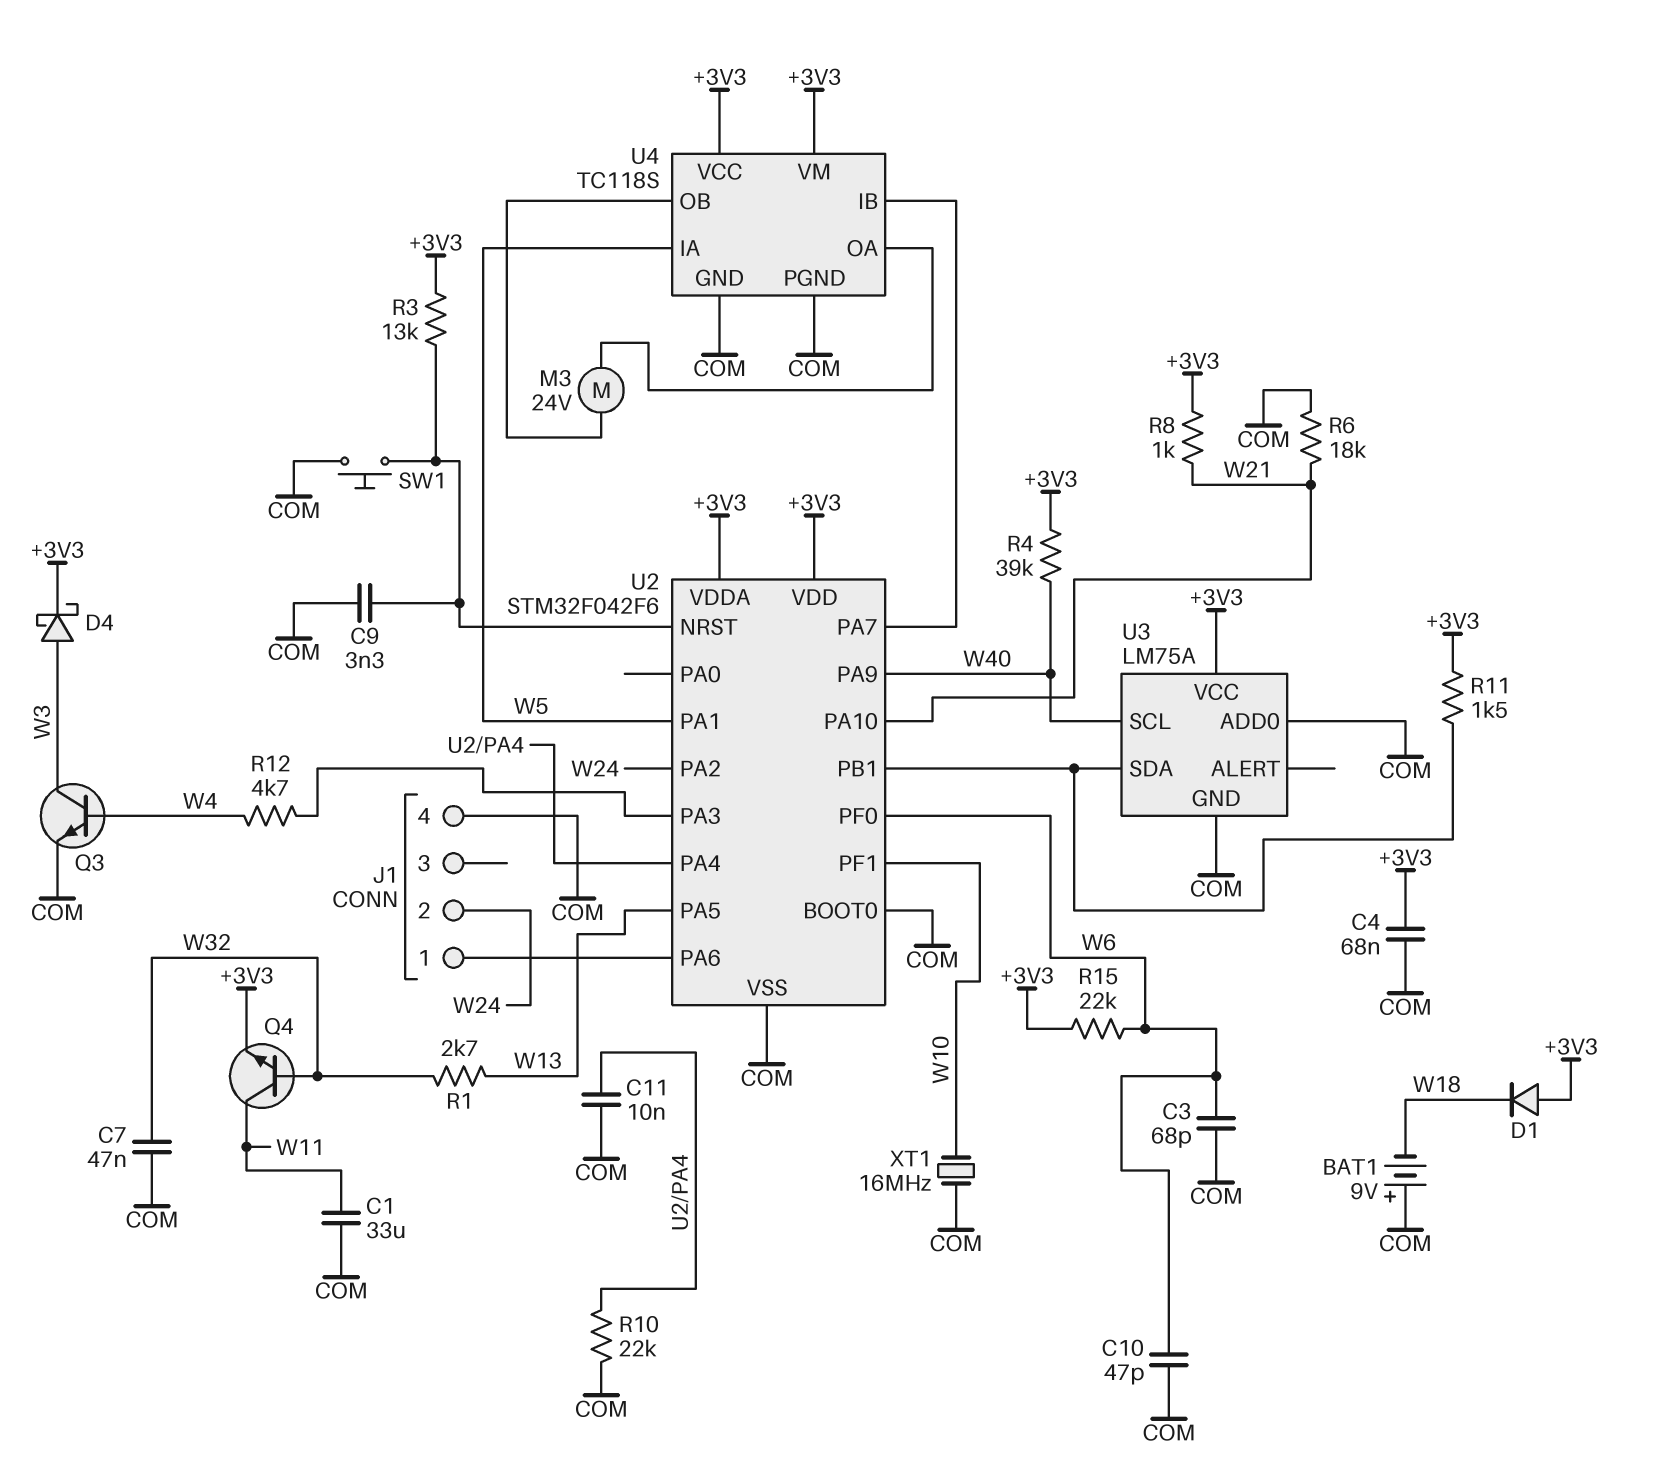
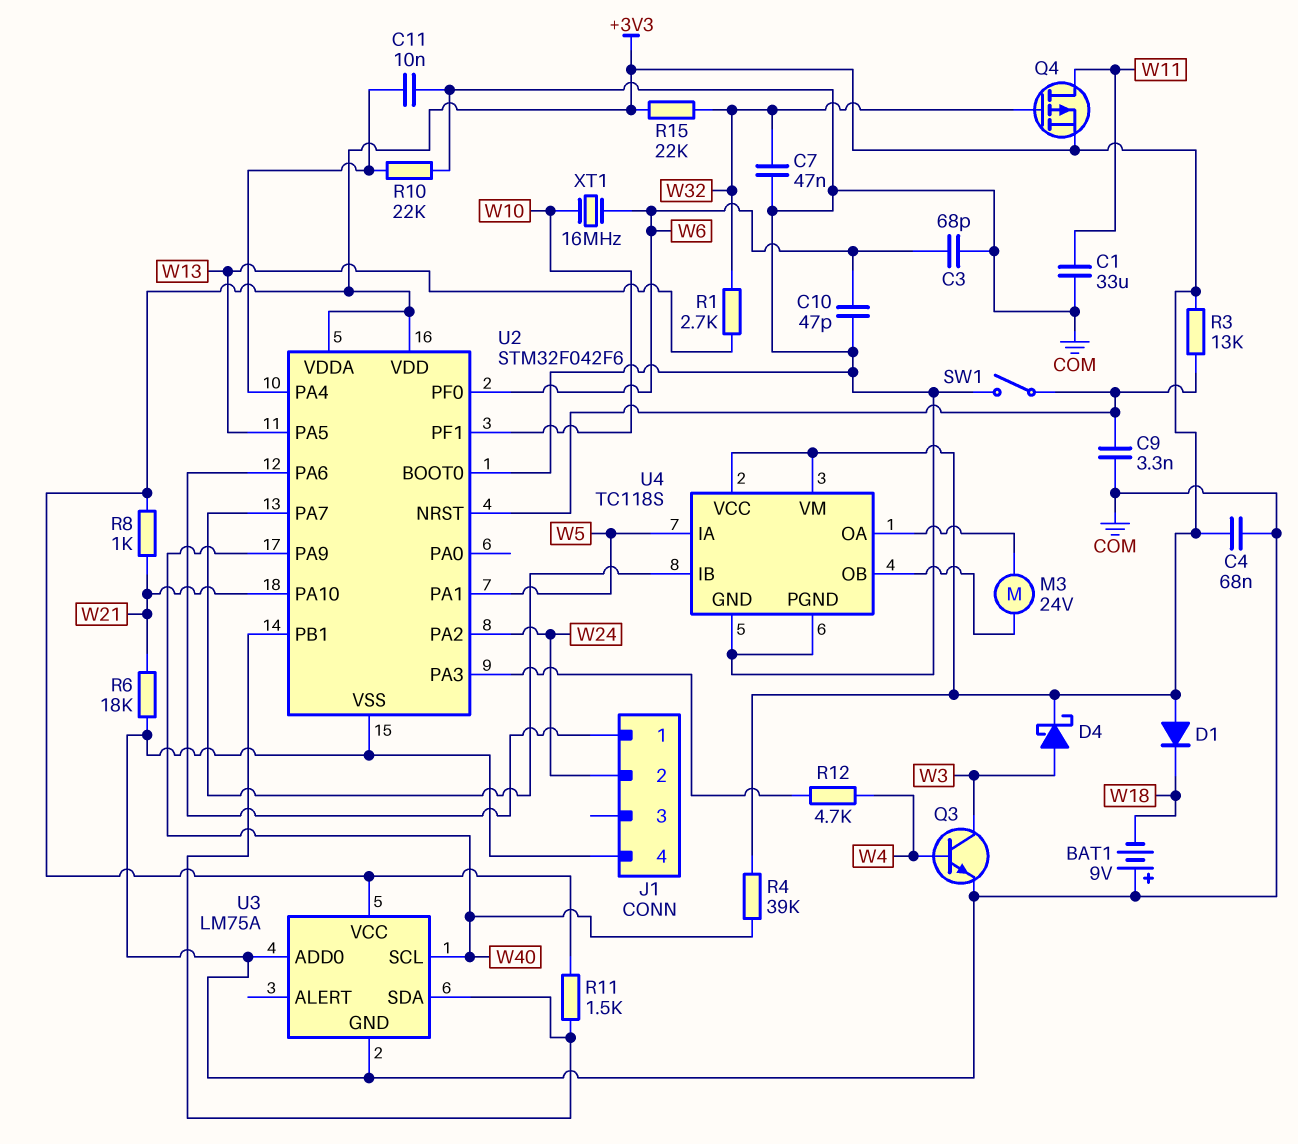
Q4: NPN (B W32, C W11, E +3V3) -> PMOS (G W32, D W11, S +3V3)
R15: 22k (+3V3, W6) -> 22k (+3V3, W32)
SW1: button (COM, U2/NRST) -> switch (COM, U2/NRST)
XT1: 16MHz (COM, W10) -> 16MHz (W6, W10)

